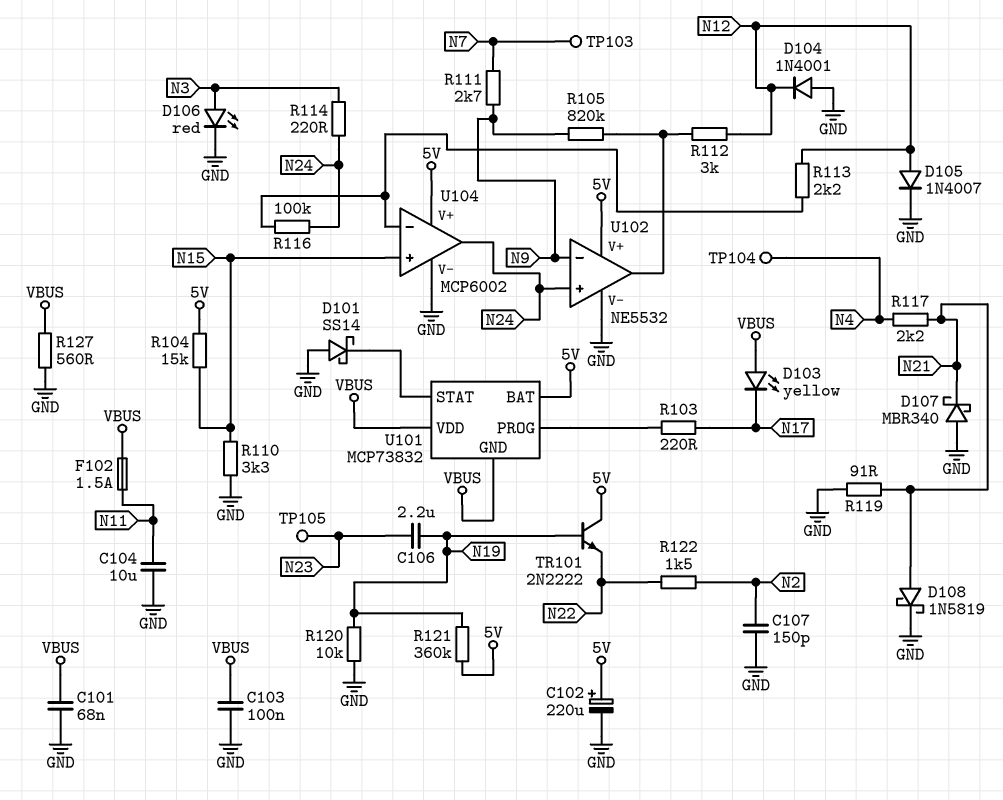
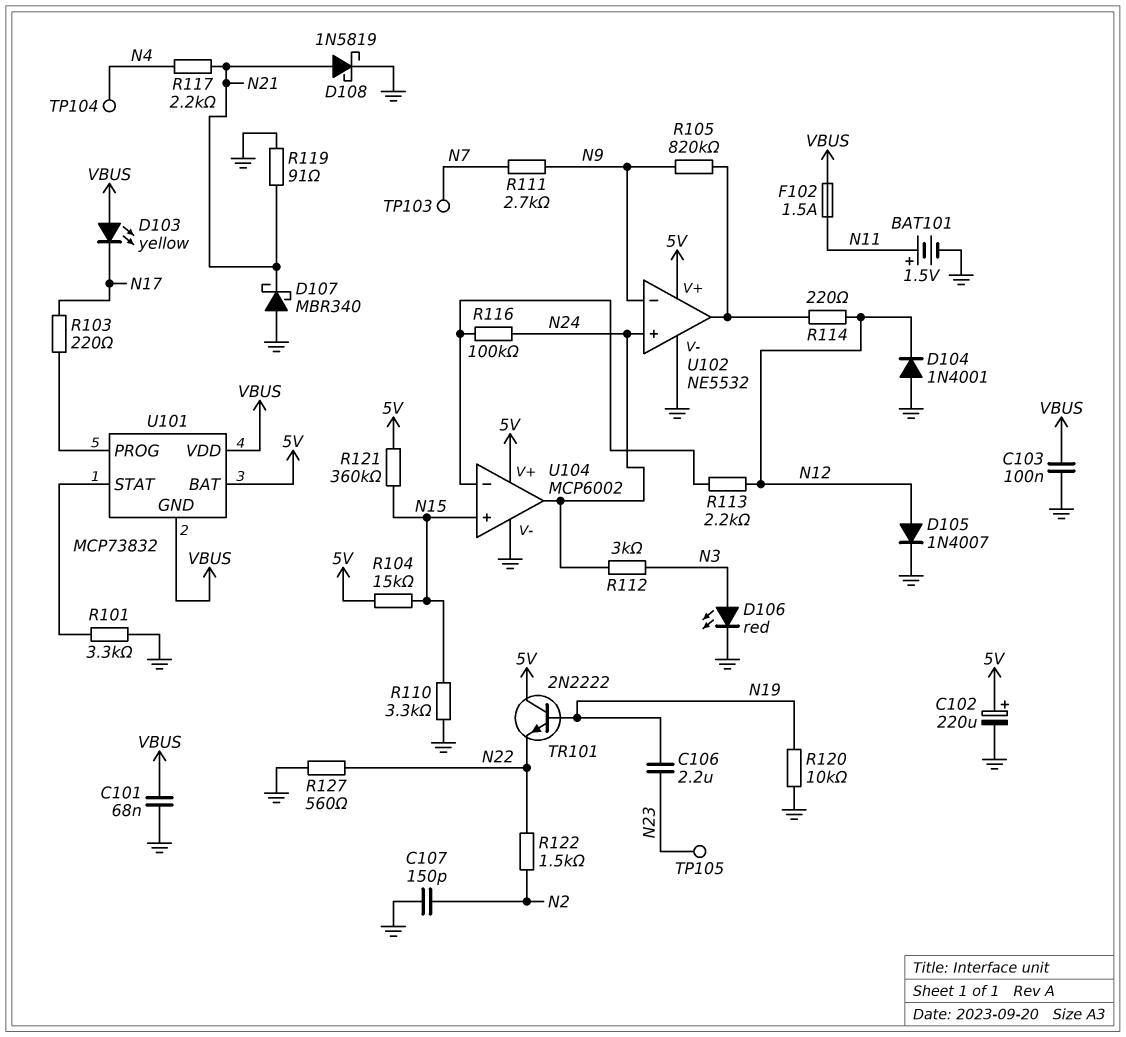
BAT101: none -> 1.5V (plus N11, minus GND)
C104: 10uF (GND, N11) -> none
D101: schottky SS14 (A GND, K U101/STAT) -> none
R101: none -> 3.3k (GND, U101/STAT)
R112: 3k (N12, U102/out) -> 3k (N3, N24)
R114: 220 (N3, N24) -> 220 (N12, U102/out)
R121: 360k (5V, N19) -> 360k (5V, N15)
R127: 560 (GND, VBUS) -> 560 (GND, N22)

